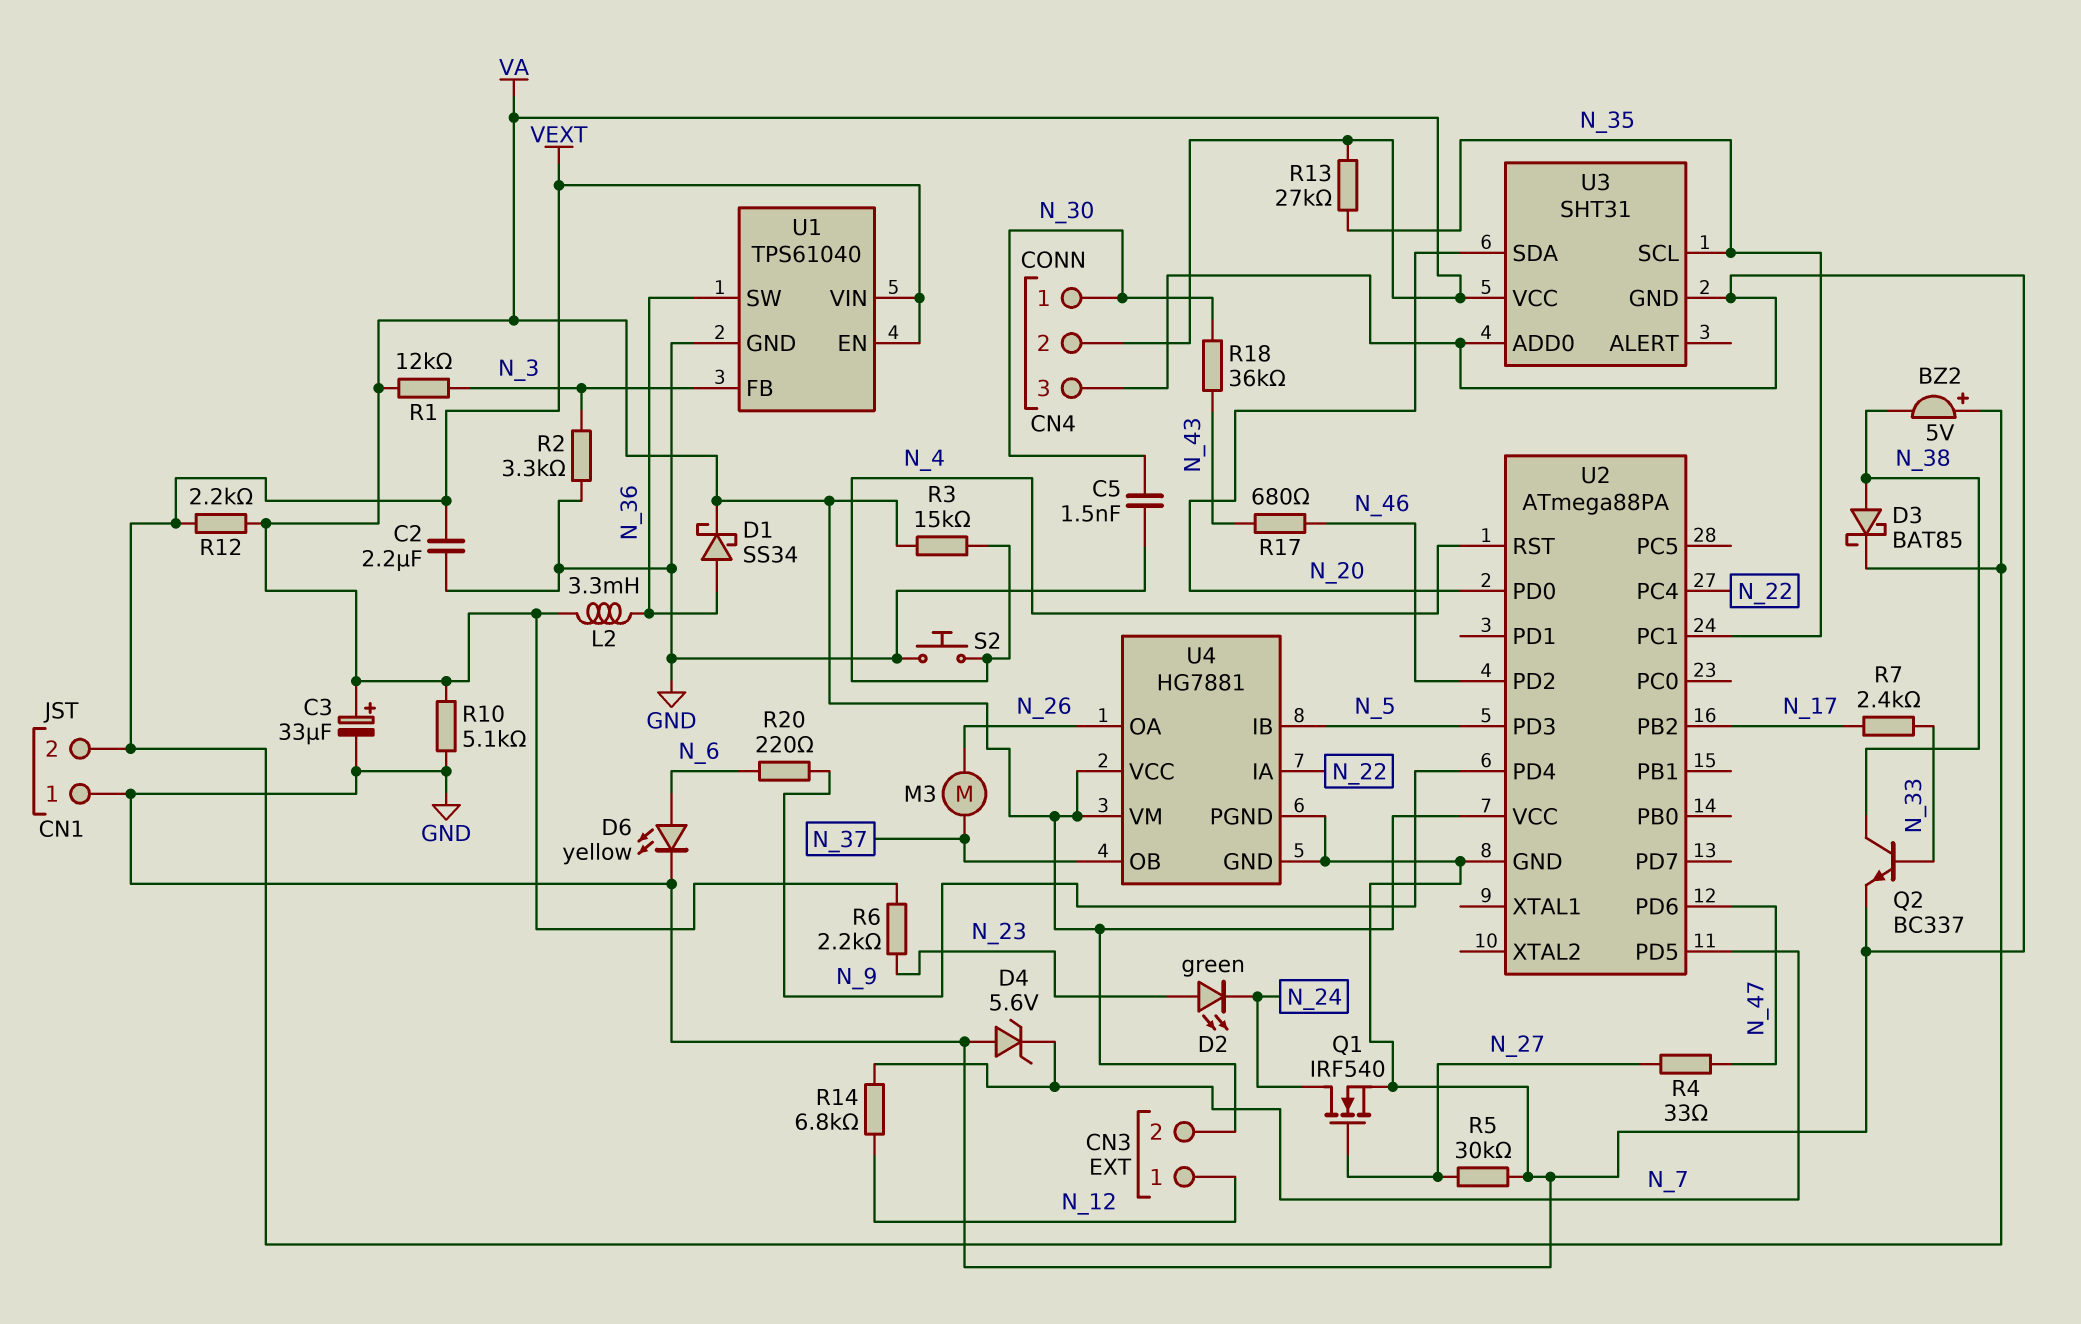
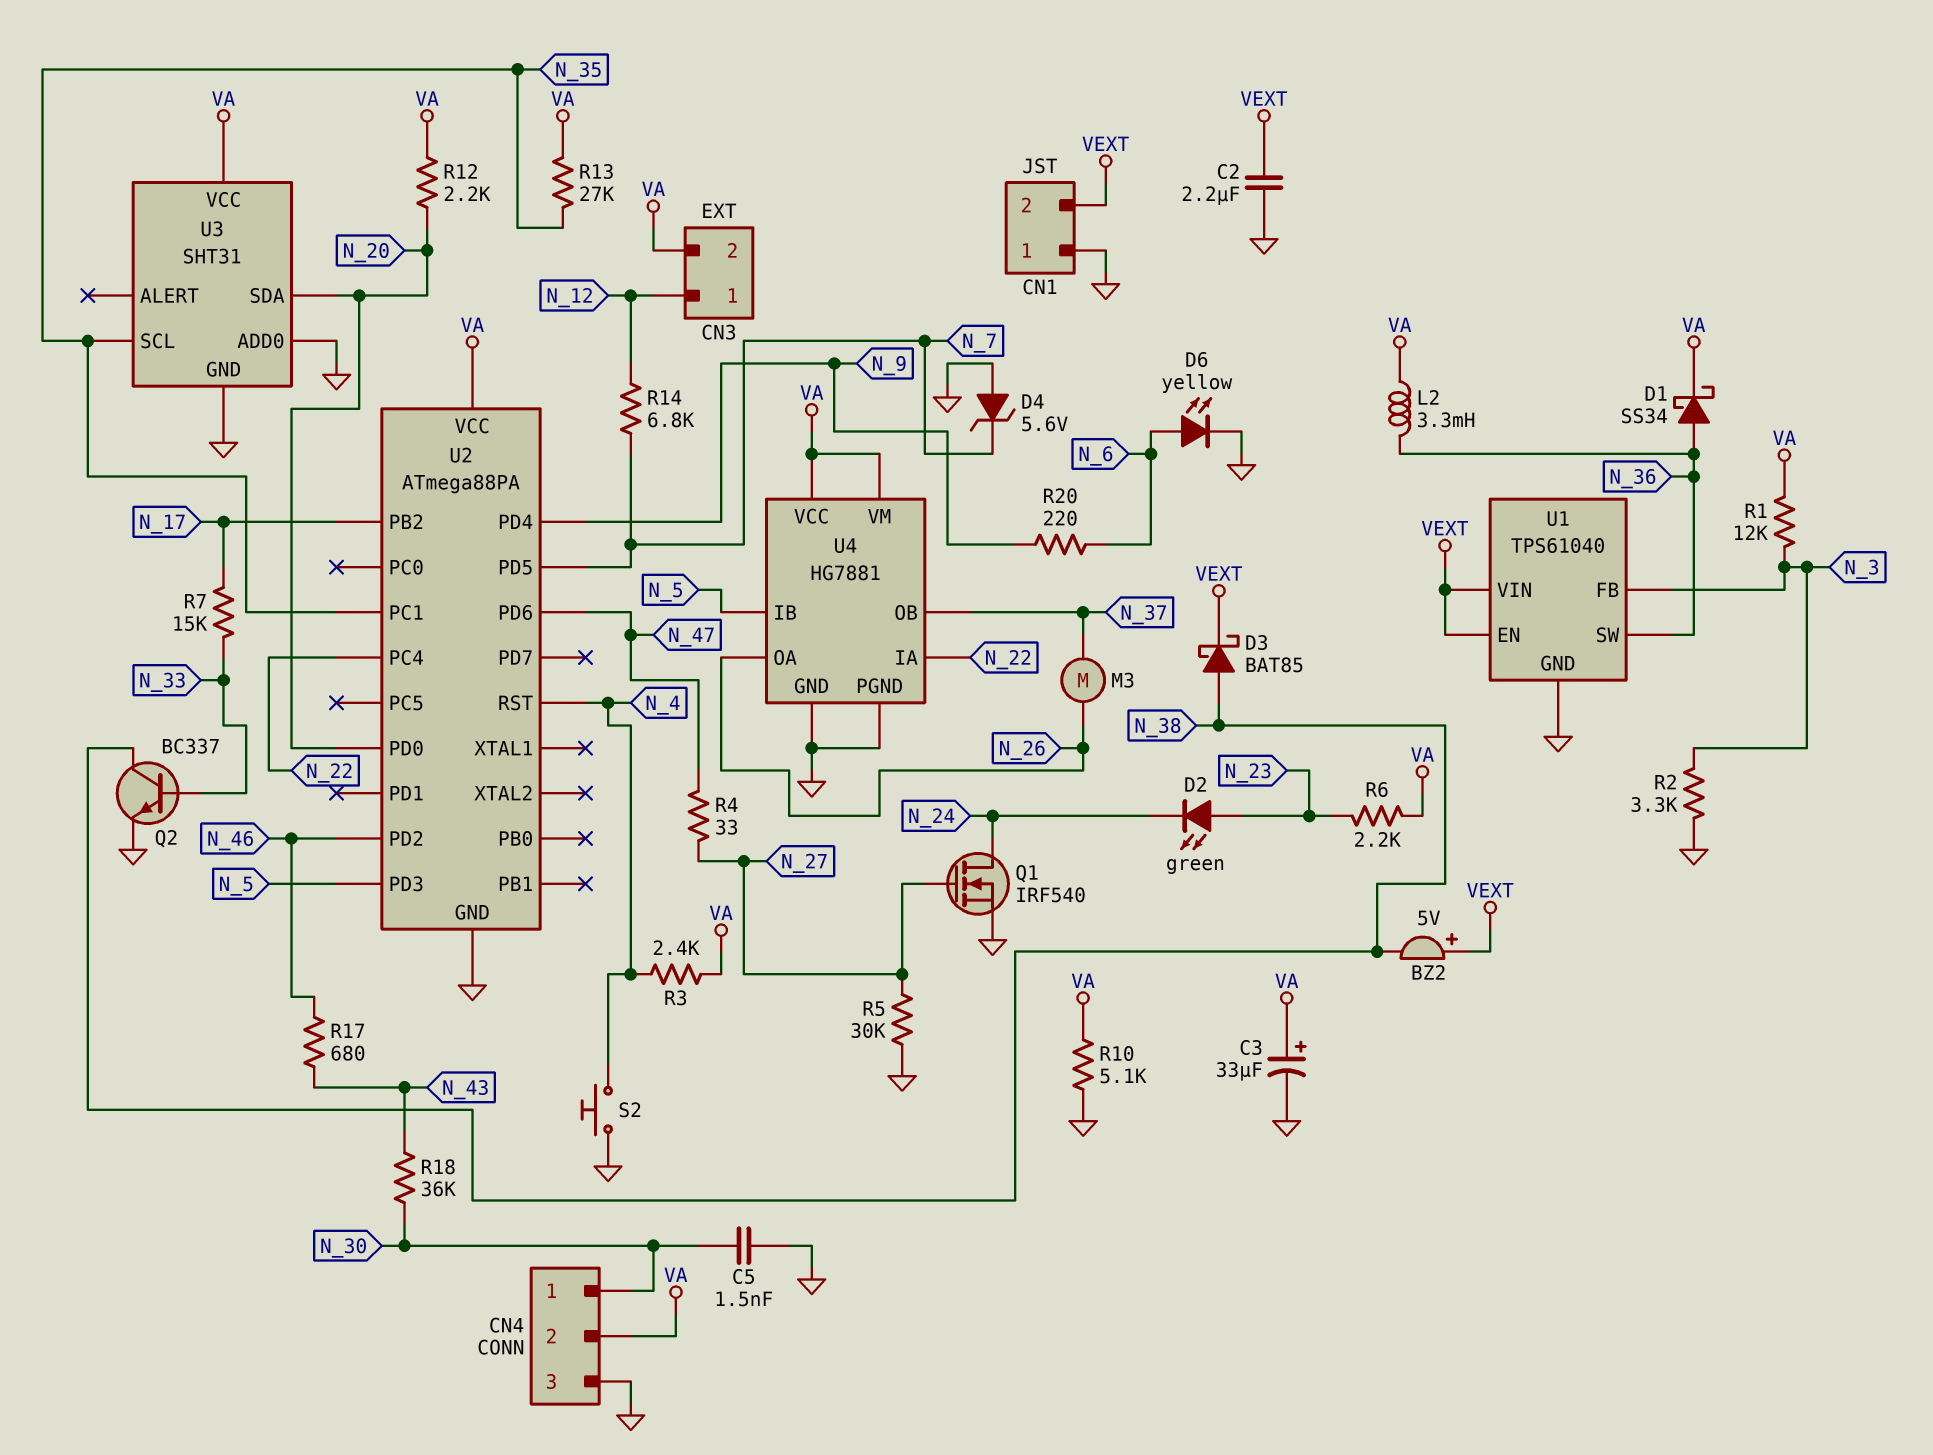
R3: 15k (N_4, VA) -> 2.4k (N_4, VA)
R7: 2.4k (N_17, N_33) -> 15k (N_17, N_33)
R12: 2.2k (VA, VEXT) -> 2.2k (N_20, VA)

